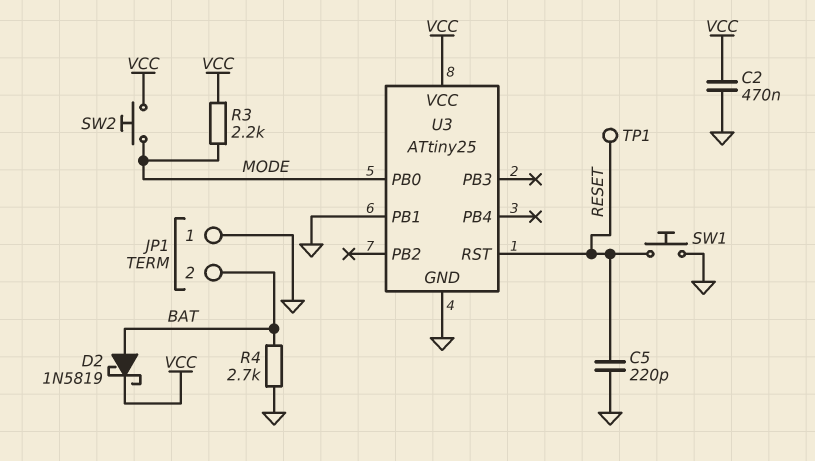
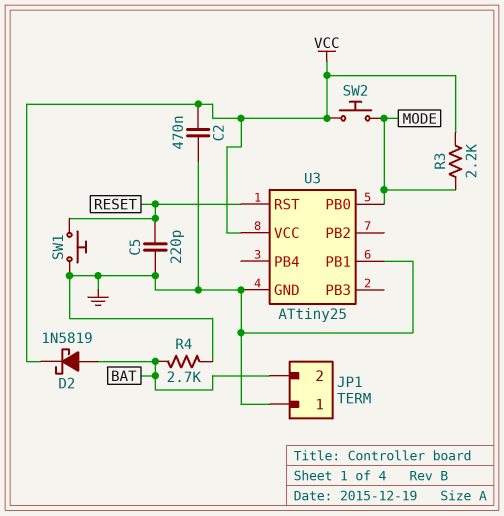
TP1: test point (RESET) -> none

